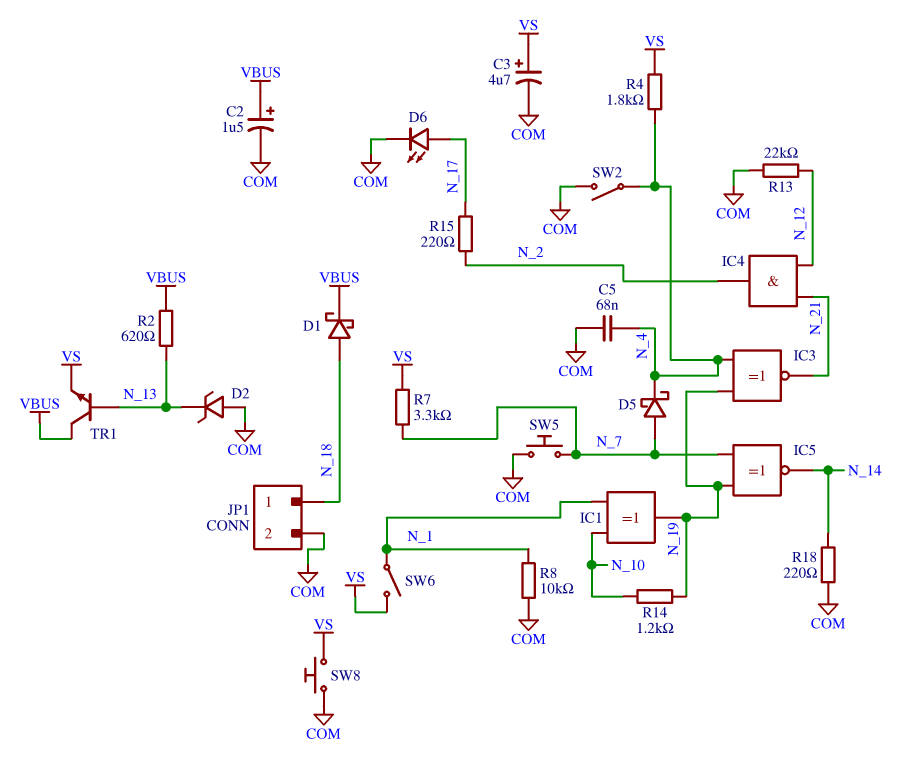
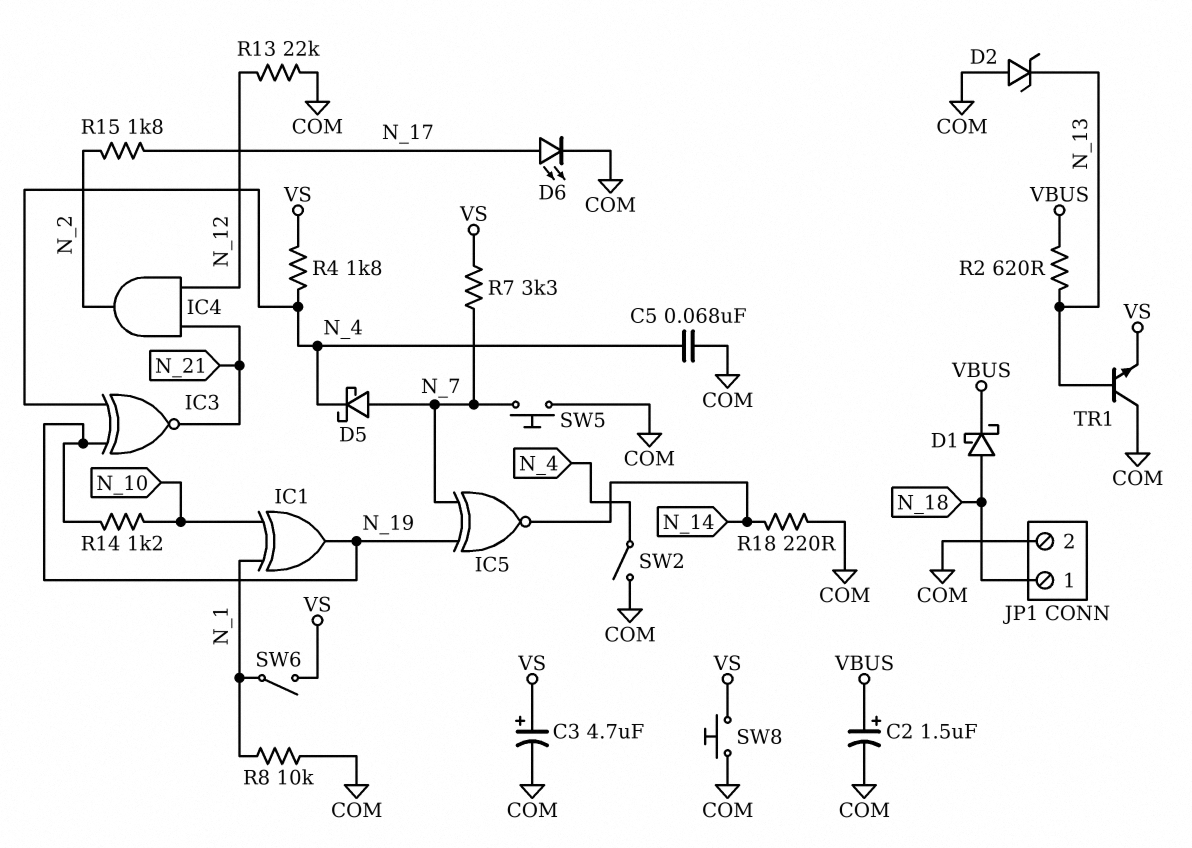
R15: 220 (N_2, N_17) -> 1.8k (N_2, N_17)
TR1: NPN (B N_13, C VBUS, E VS) -> NPN (B N_13, C COM, E VS)

